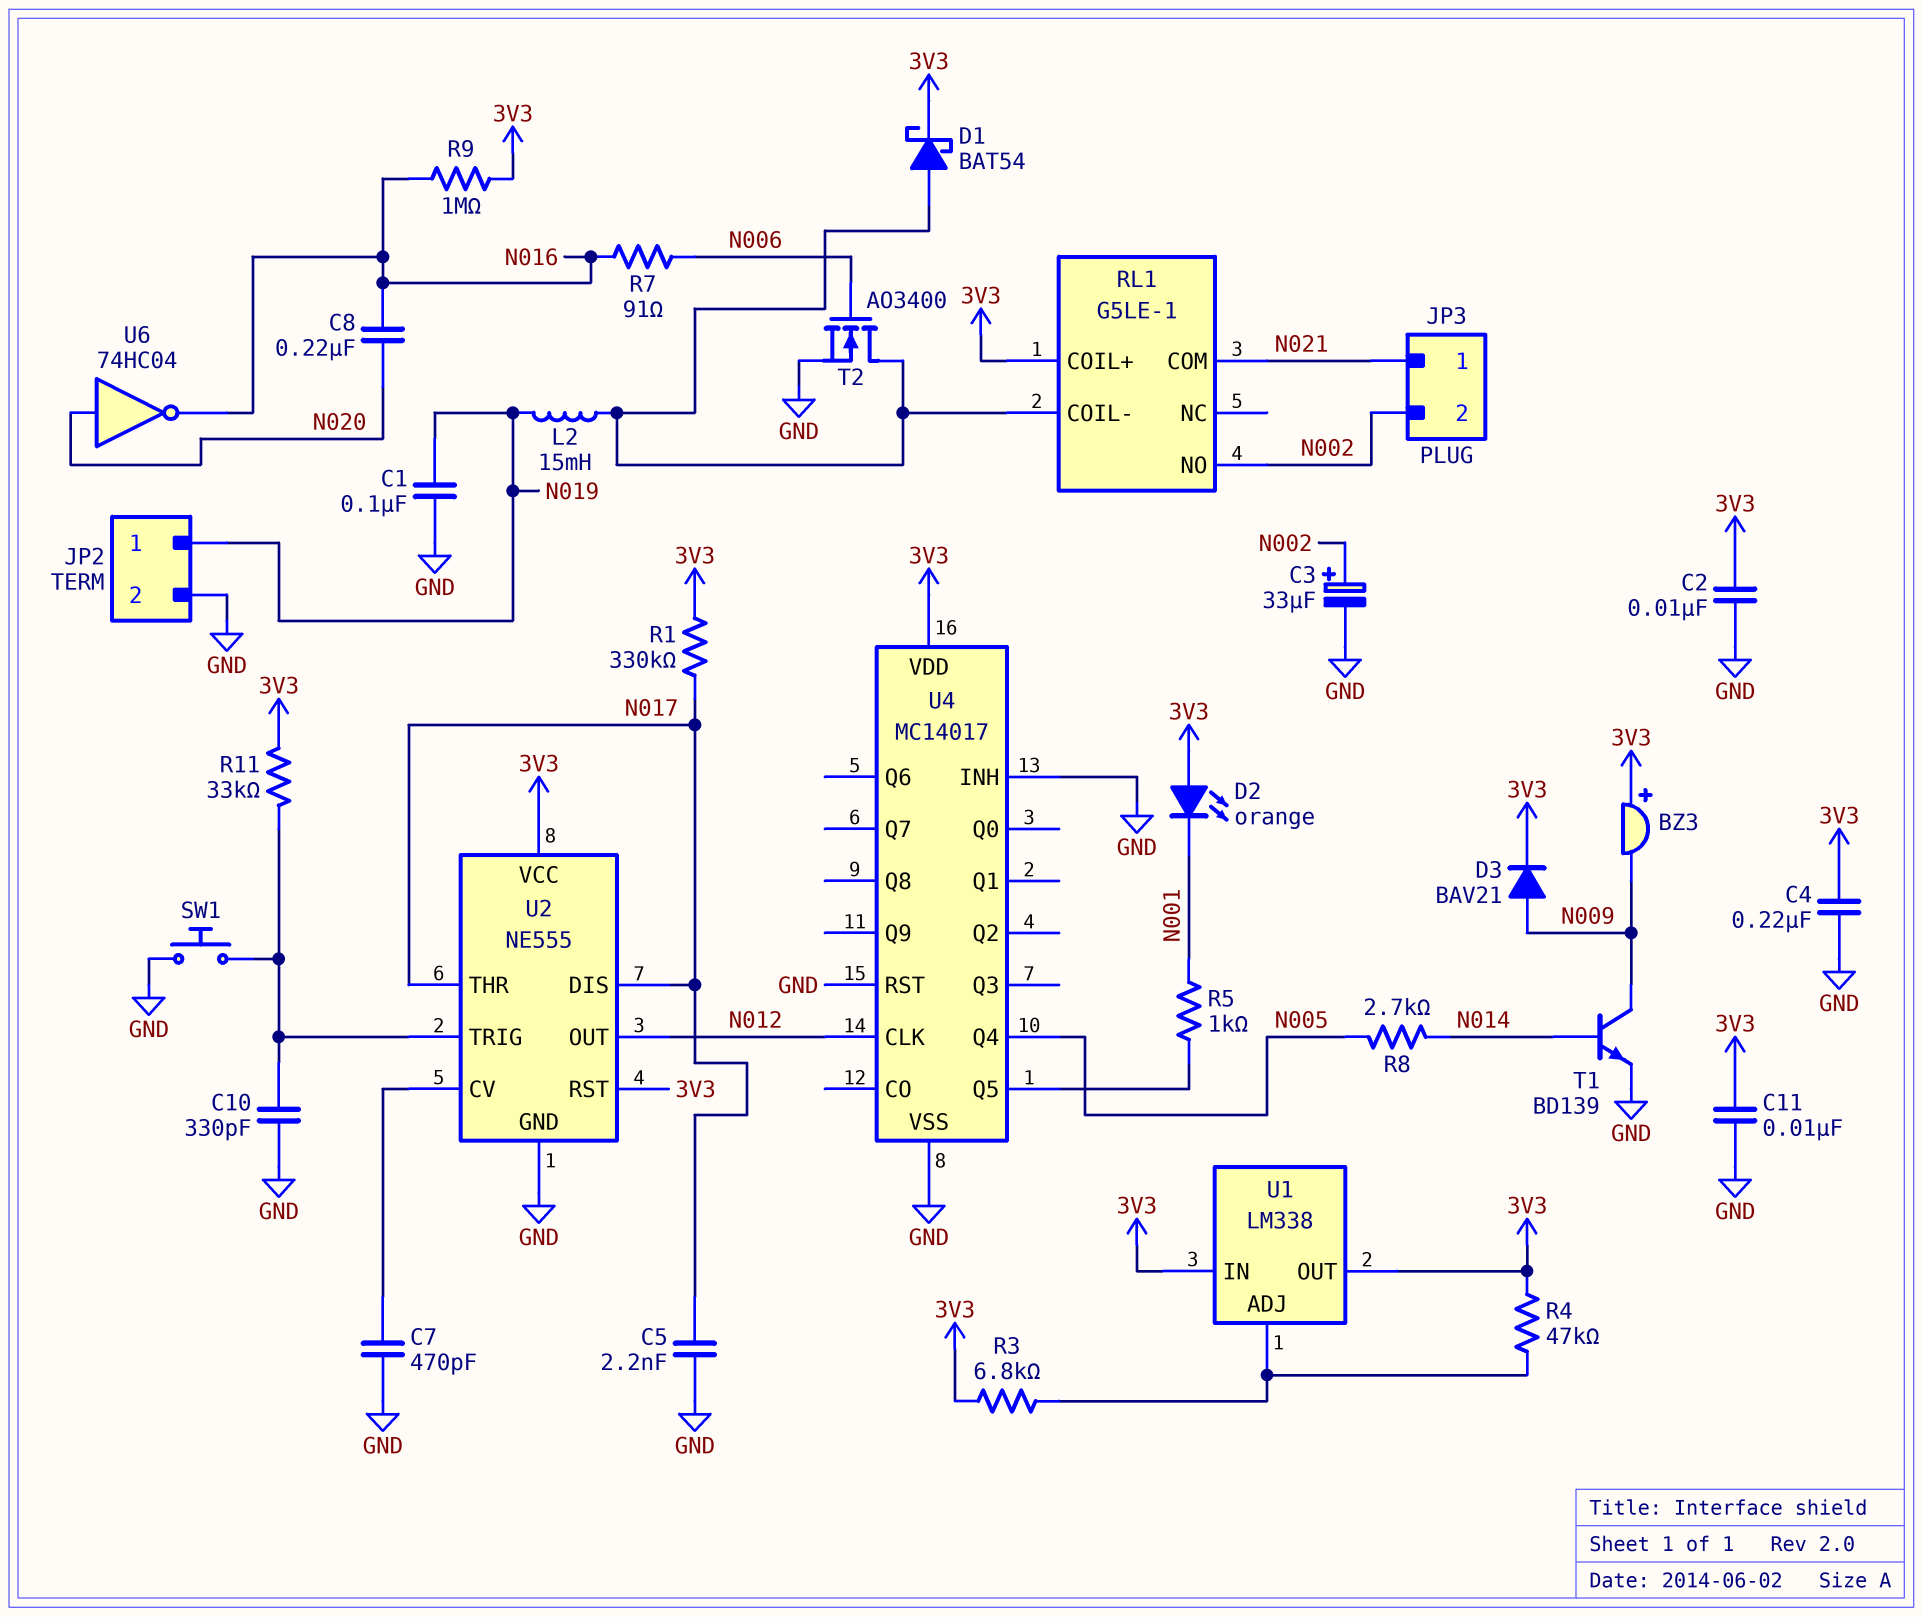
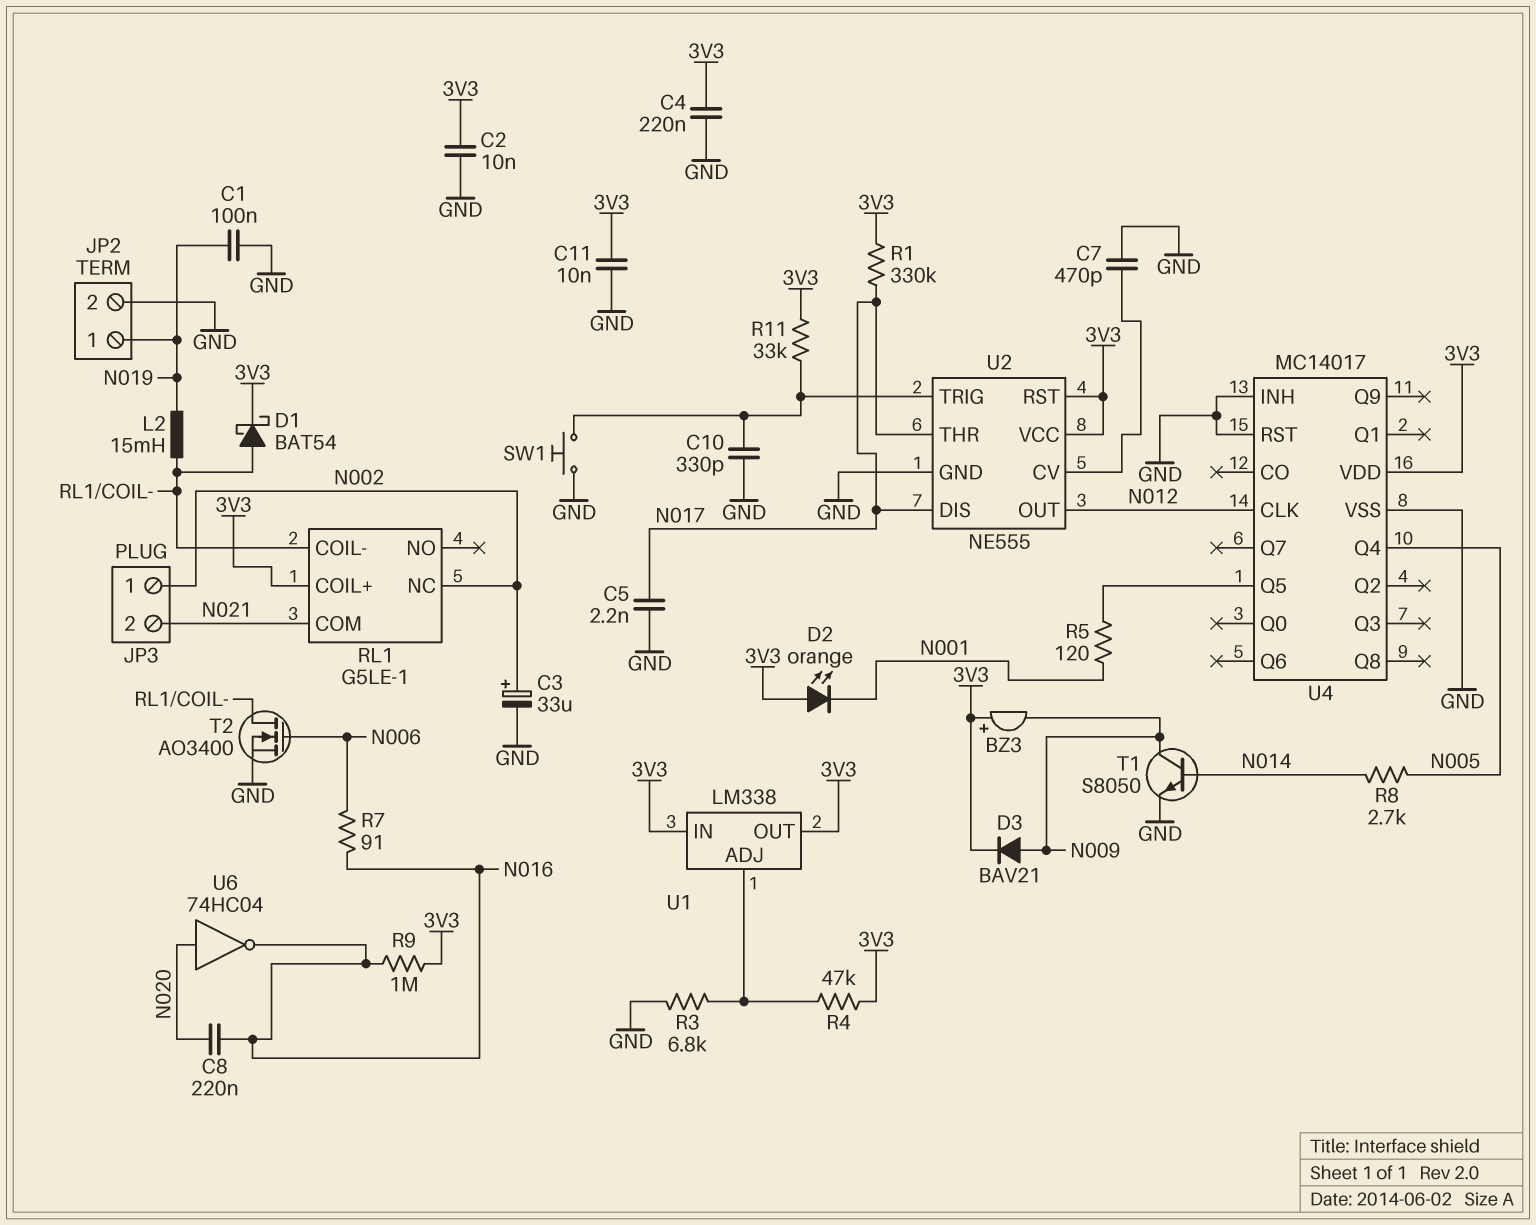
JP3 pin 1: N021 -> N002
JP3 pin 2: N002 -> N021
R3: 6.8k (3V3, U1/ADJ) -> 6.8k (GND, U1/ADJ)
R5: 1k (N001, U4/Q5) -> 120 (N001, U4/Q5)
RL1 pin NC: none -> N002
RL1 pin NO: N002 -> none
T1: NPN BD139 (B N014, C N009, E GND) -> NPN S8050 (B N014, C N009, E GND)

